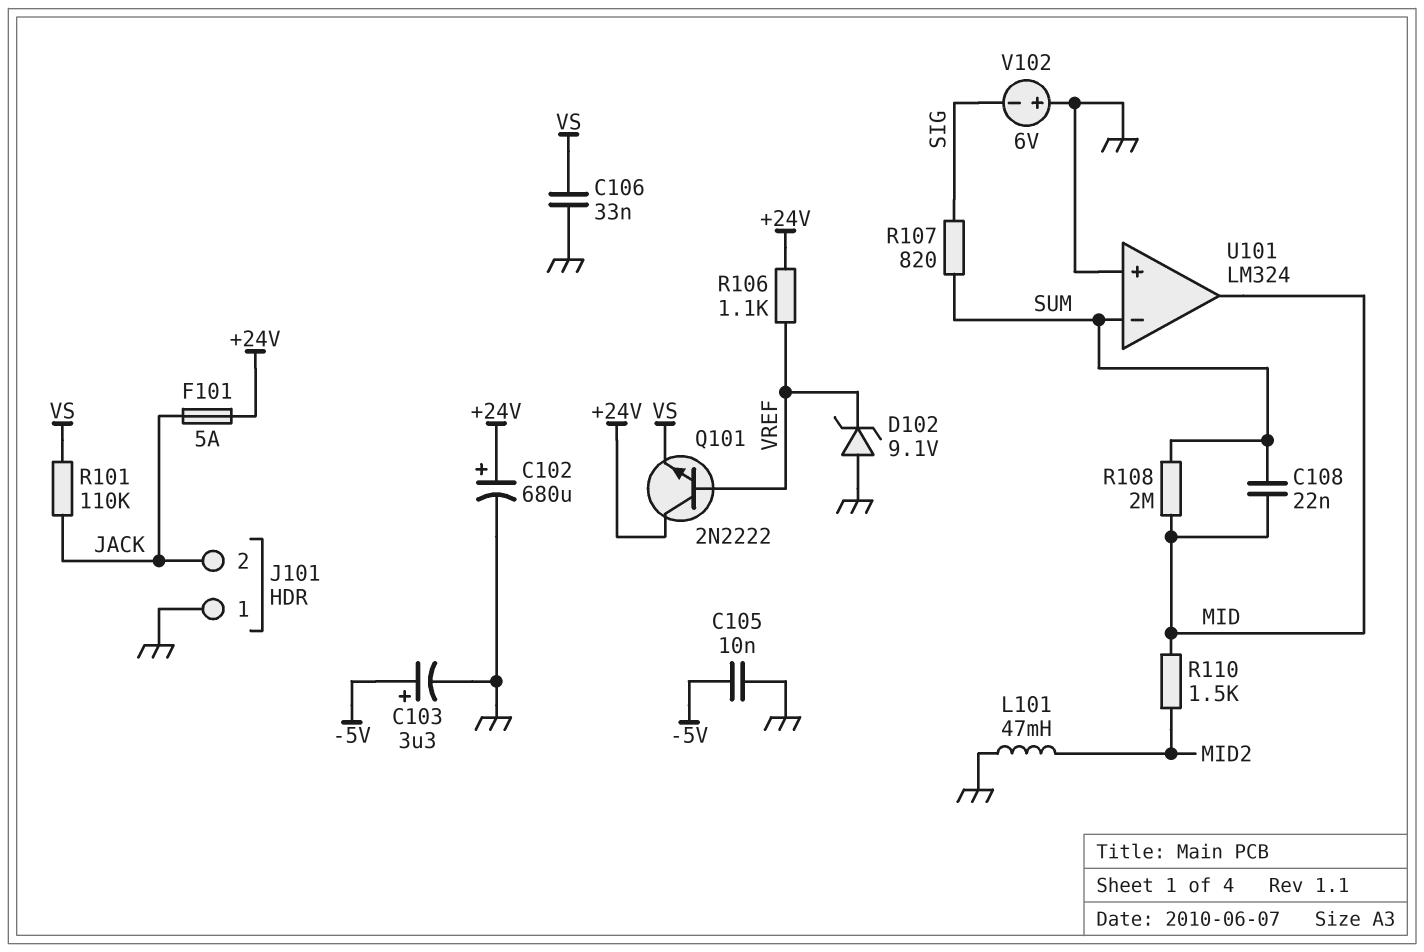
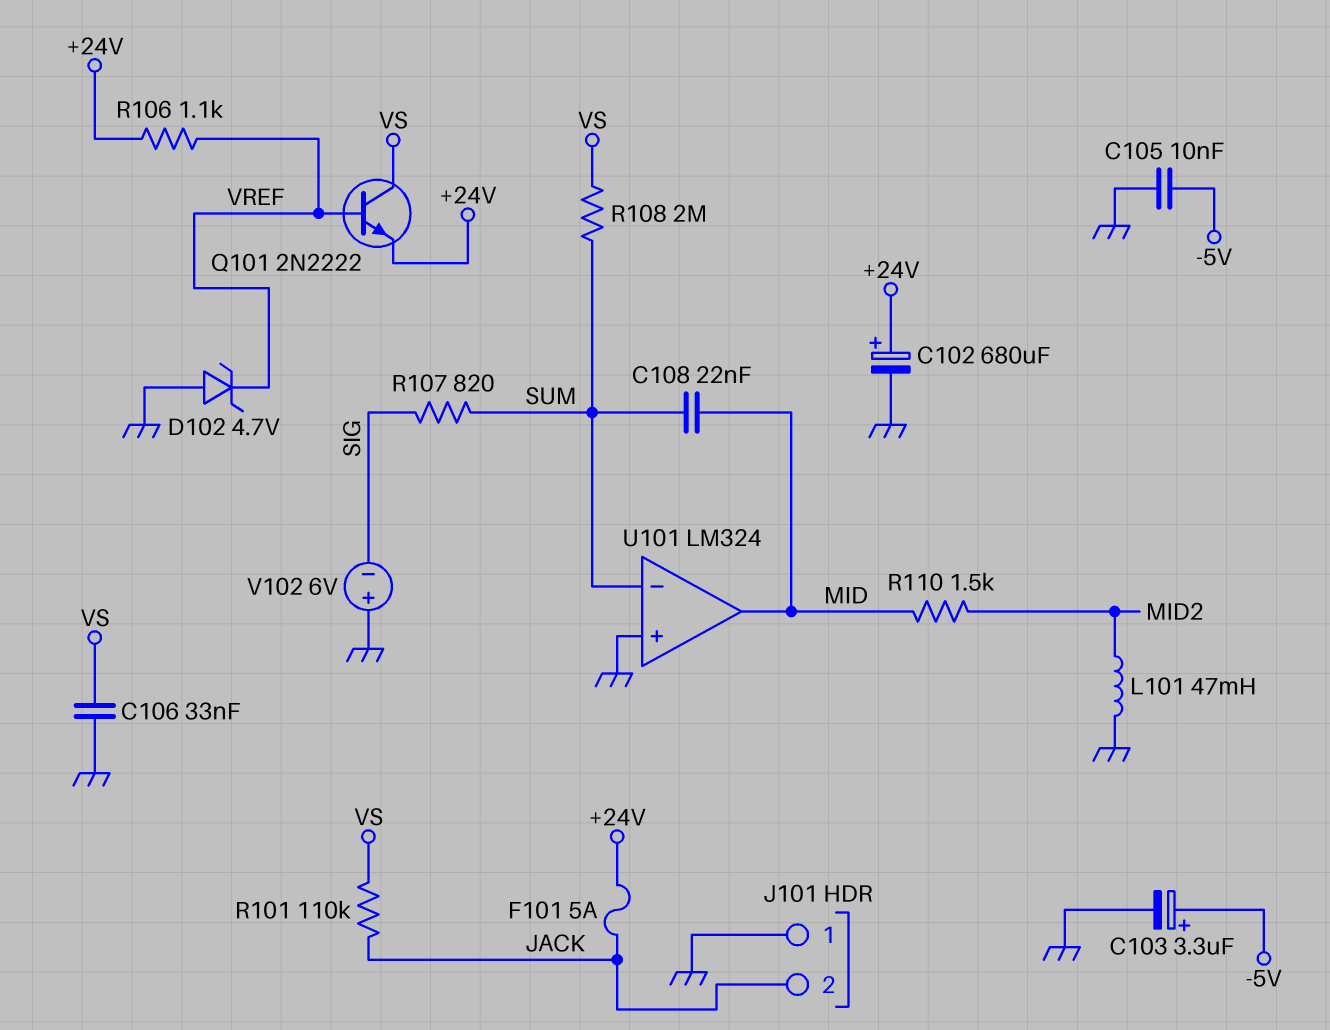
D102: zener 9.1V (A GND, K VREF) -> zener 4.7V (A GND, K VREF)
Q101: NPN 2N2222 (B VREF, C +24V, E VS) -> NPN 2N2222 (B VREF, C VS, E +24V)
R108: 2M (MID, SUM) -> 2M (SUM, VS)

